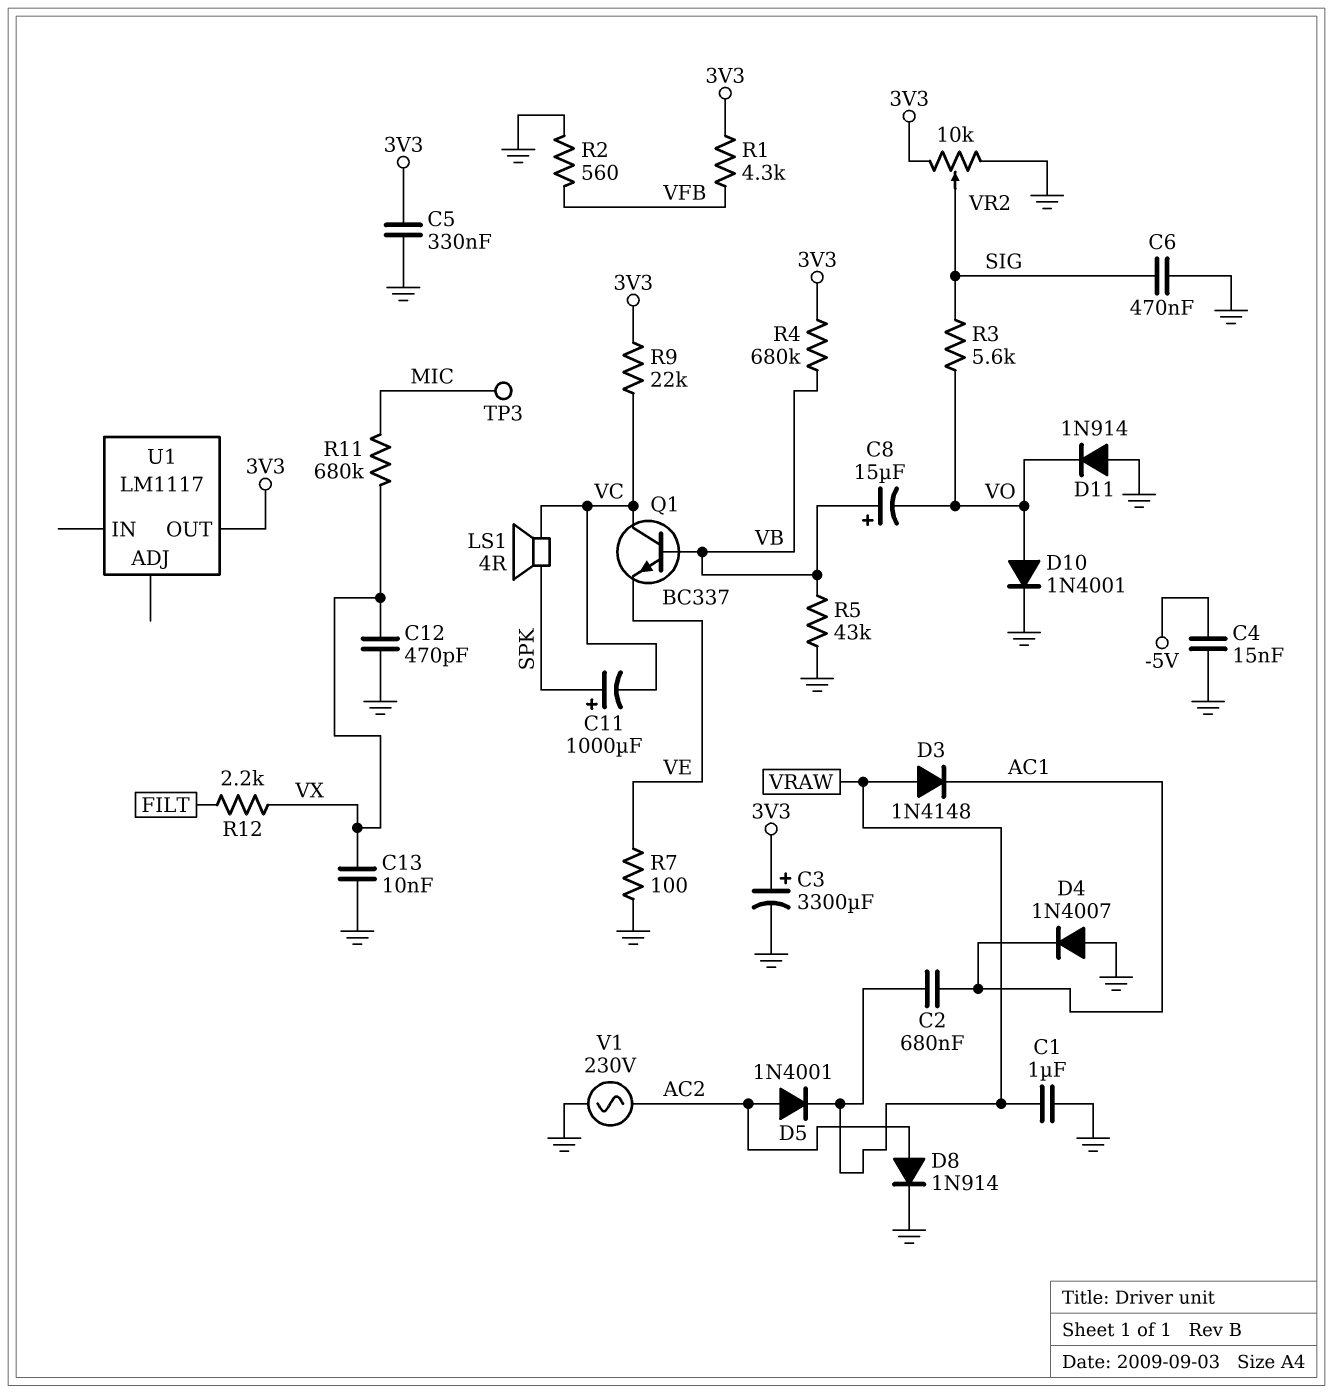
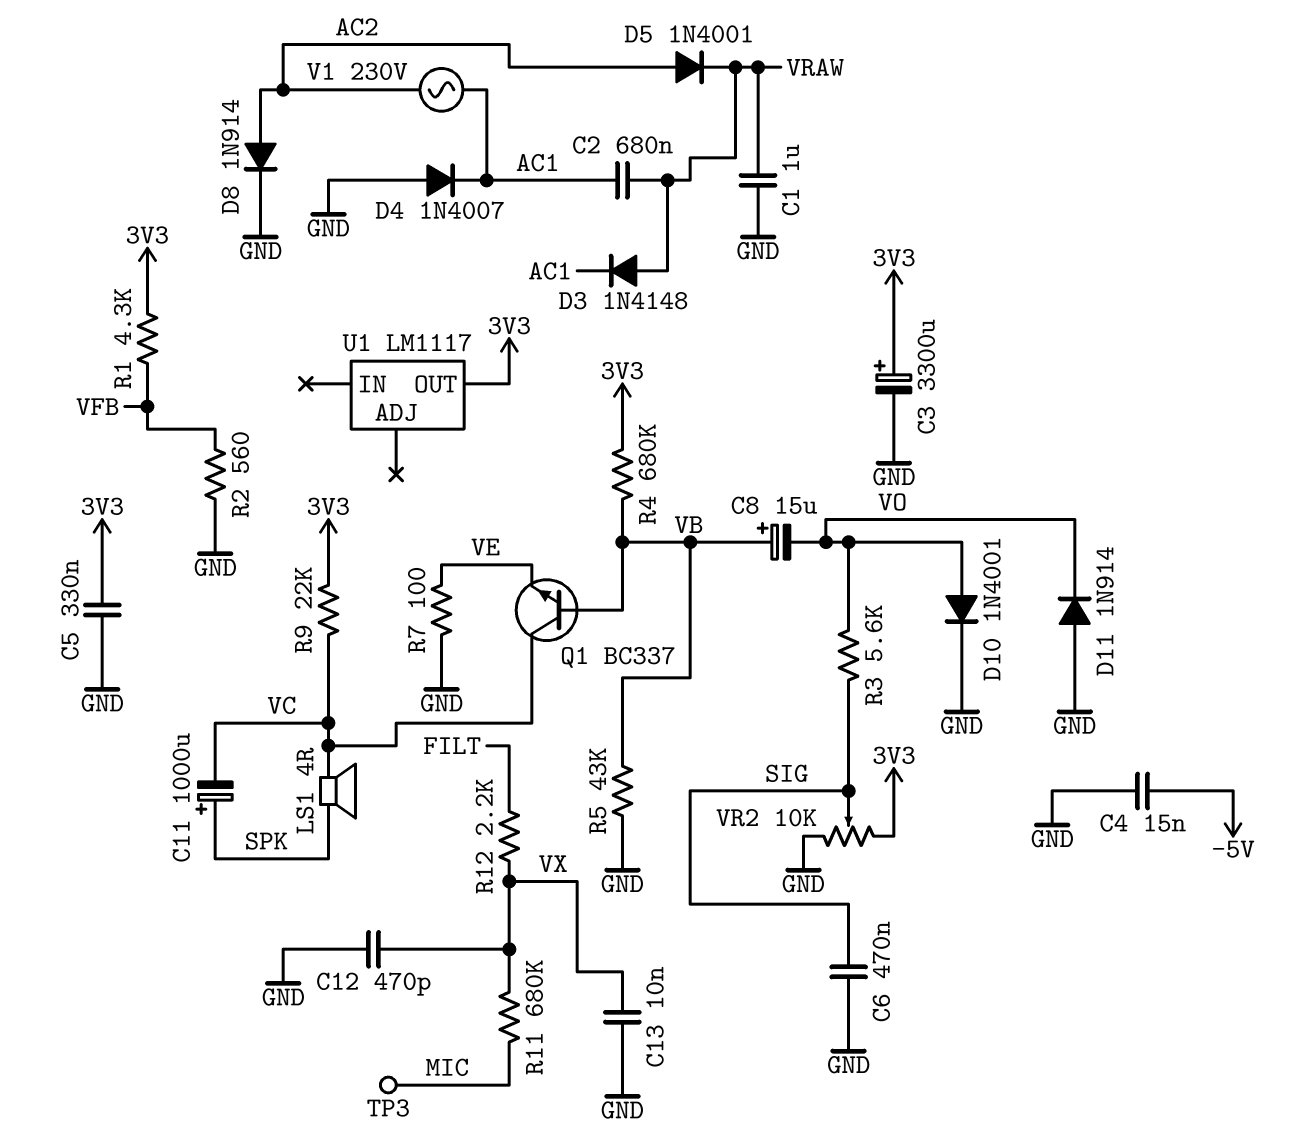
V1: AC 230V (AC2, GND) -> AC 230V (AC1, AC2)

